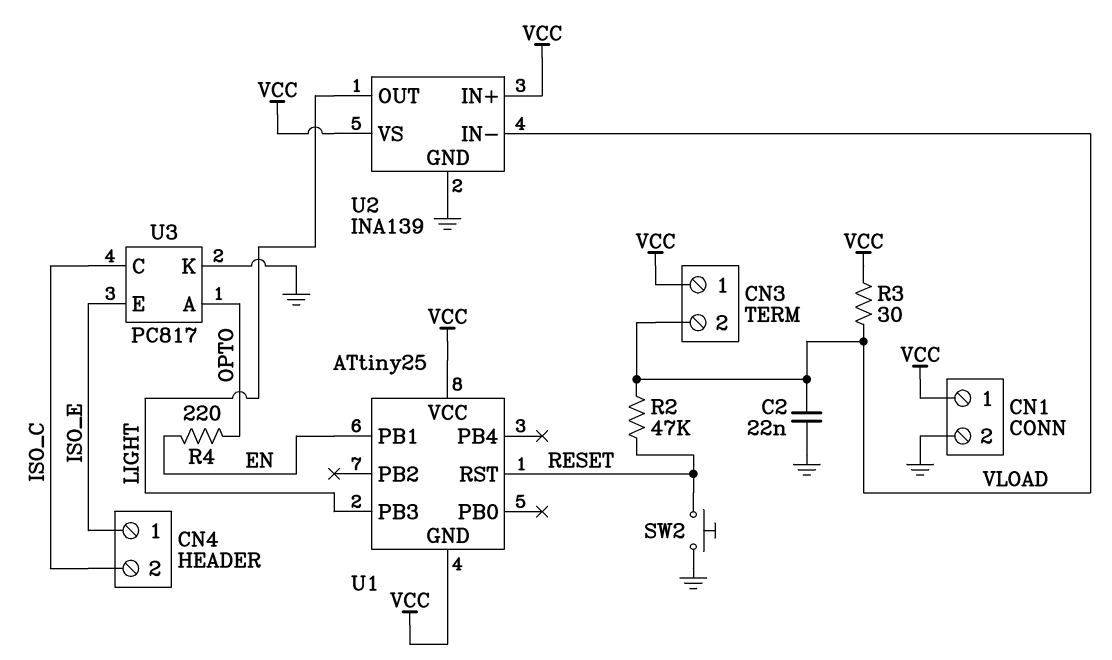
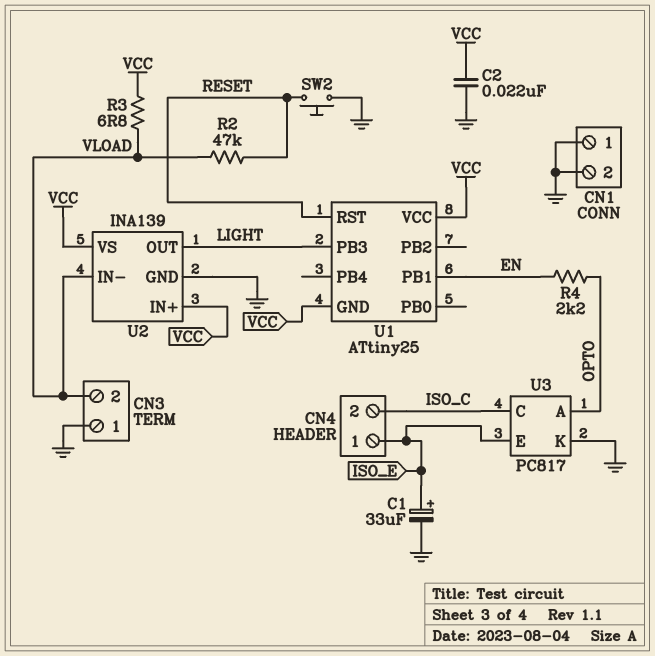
C1: none -> 33uF (plus ISO_E, minus GND)
C2: 22nF (GND, VLOAD) -> 22nF (GND, VCC)
CN1 pin 1: VCC -> GND
CN3 pin 1: VCC -> GND
R3: 30 (VCC, VLOAD) -> 6.8 (VCC, VLOAD)
R4: 220 (EN, OPTO) -> 2.2k (EN, OPTO)

